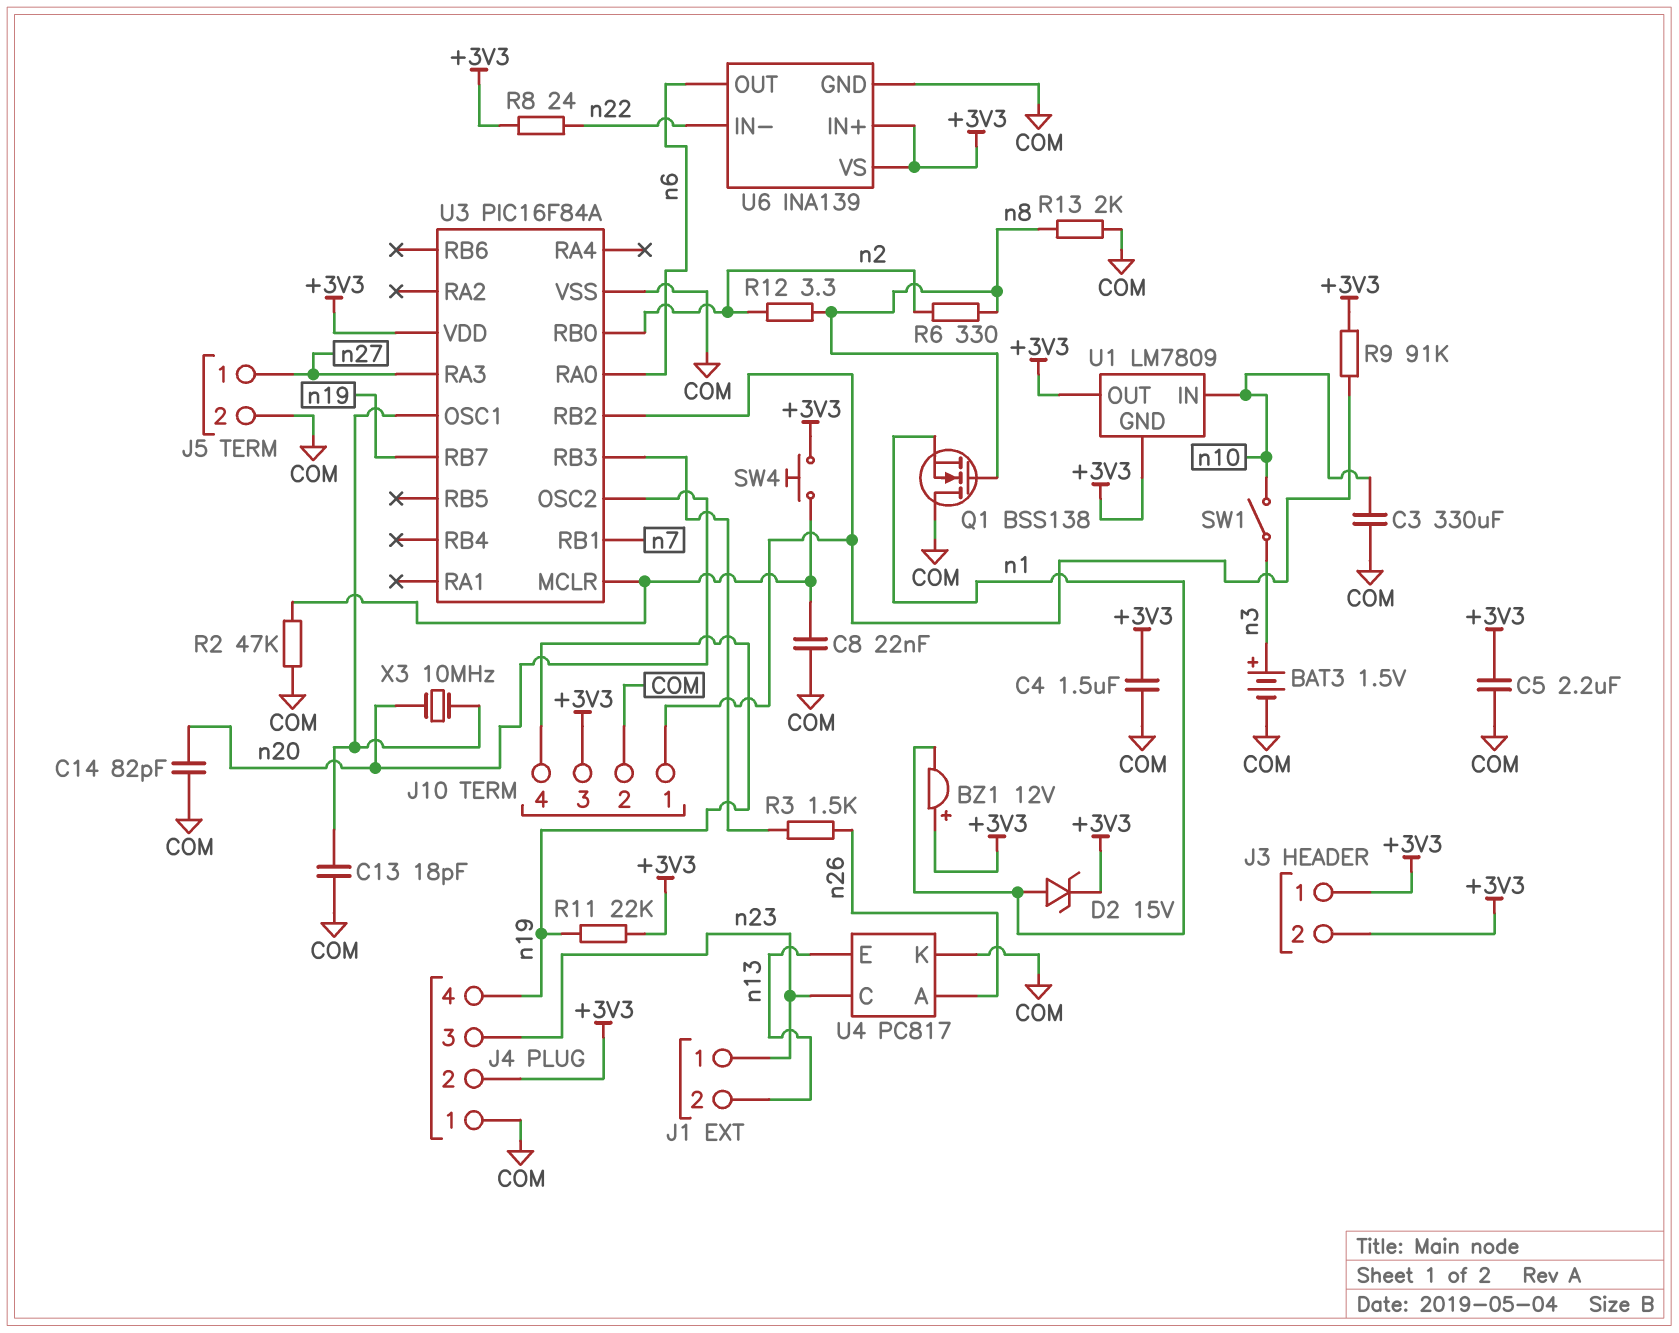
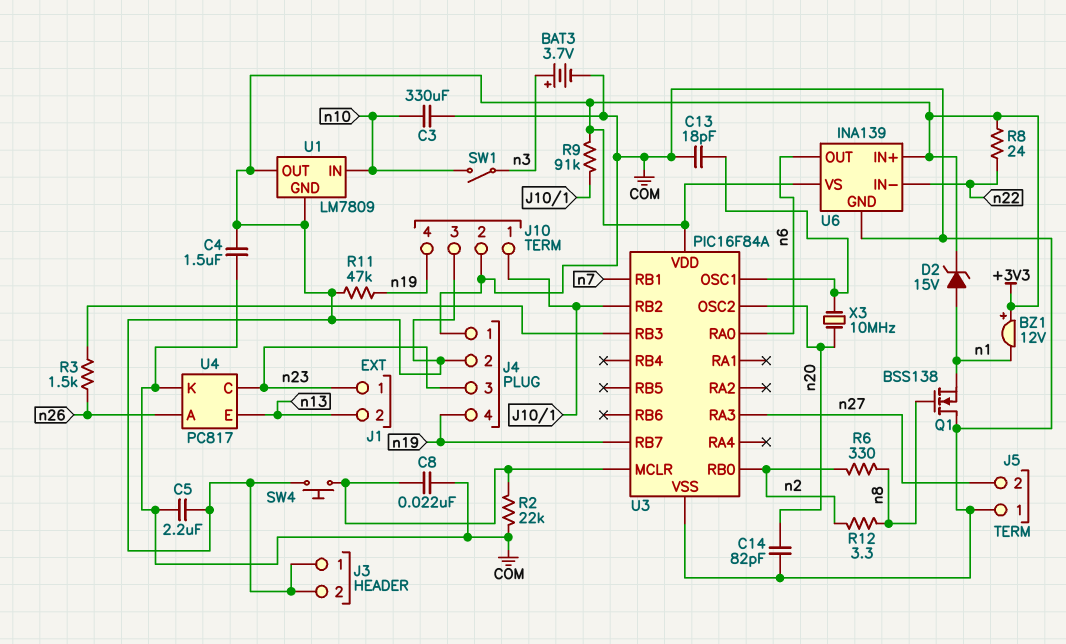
BAT3: 1.5V (plus n3, minus COM) -> 3.7V (plus n3, minus COM)
J5 pin 1: n27 -> COM
J5 pin 2: COM -> n27
R2: 47k (COM, U3/MCLR) -> 22k (COM, U3/MCLR)
R11: 22k (+3V3, n19) -> 47k (+3V3, n19)
R13: 2k (COM, n8) -> none

